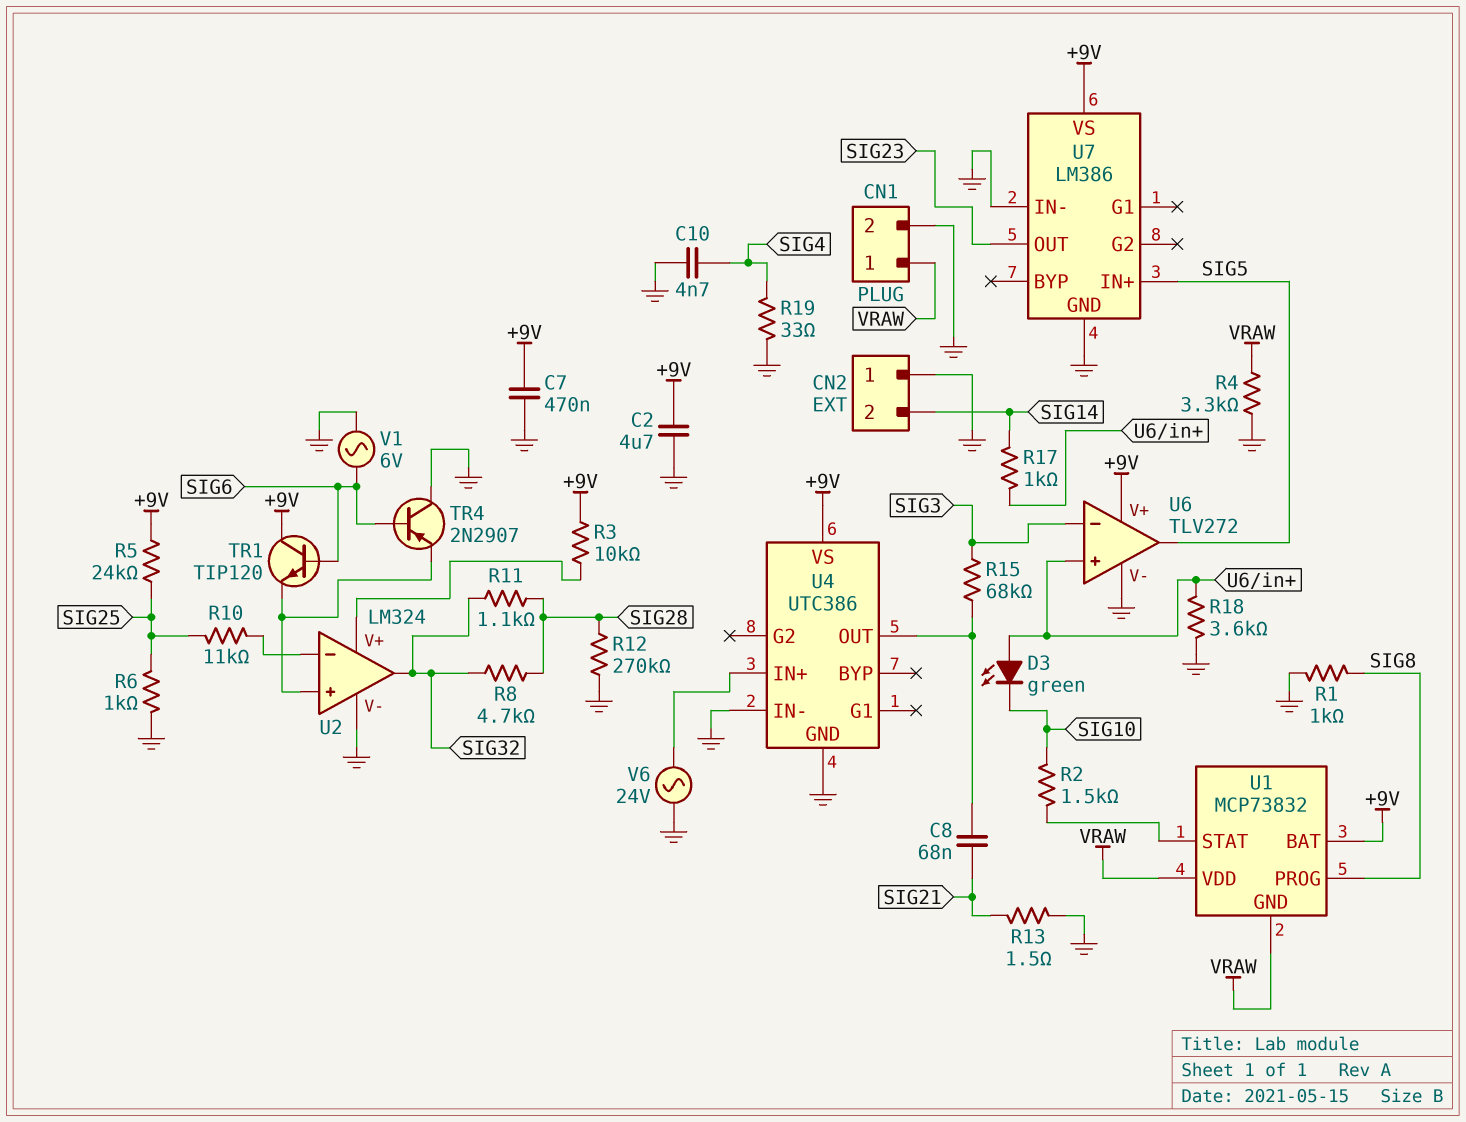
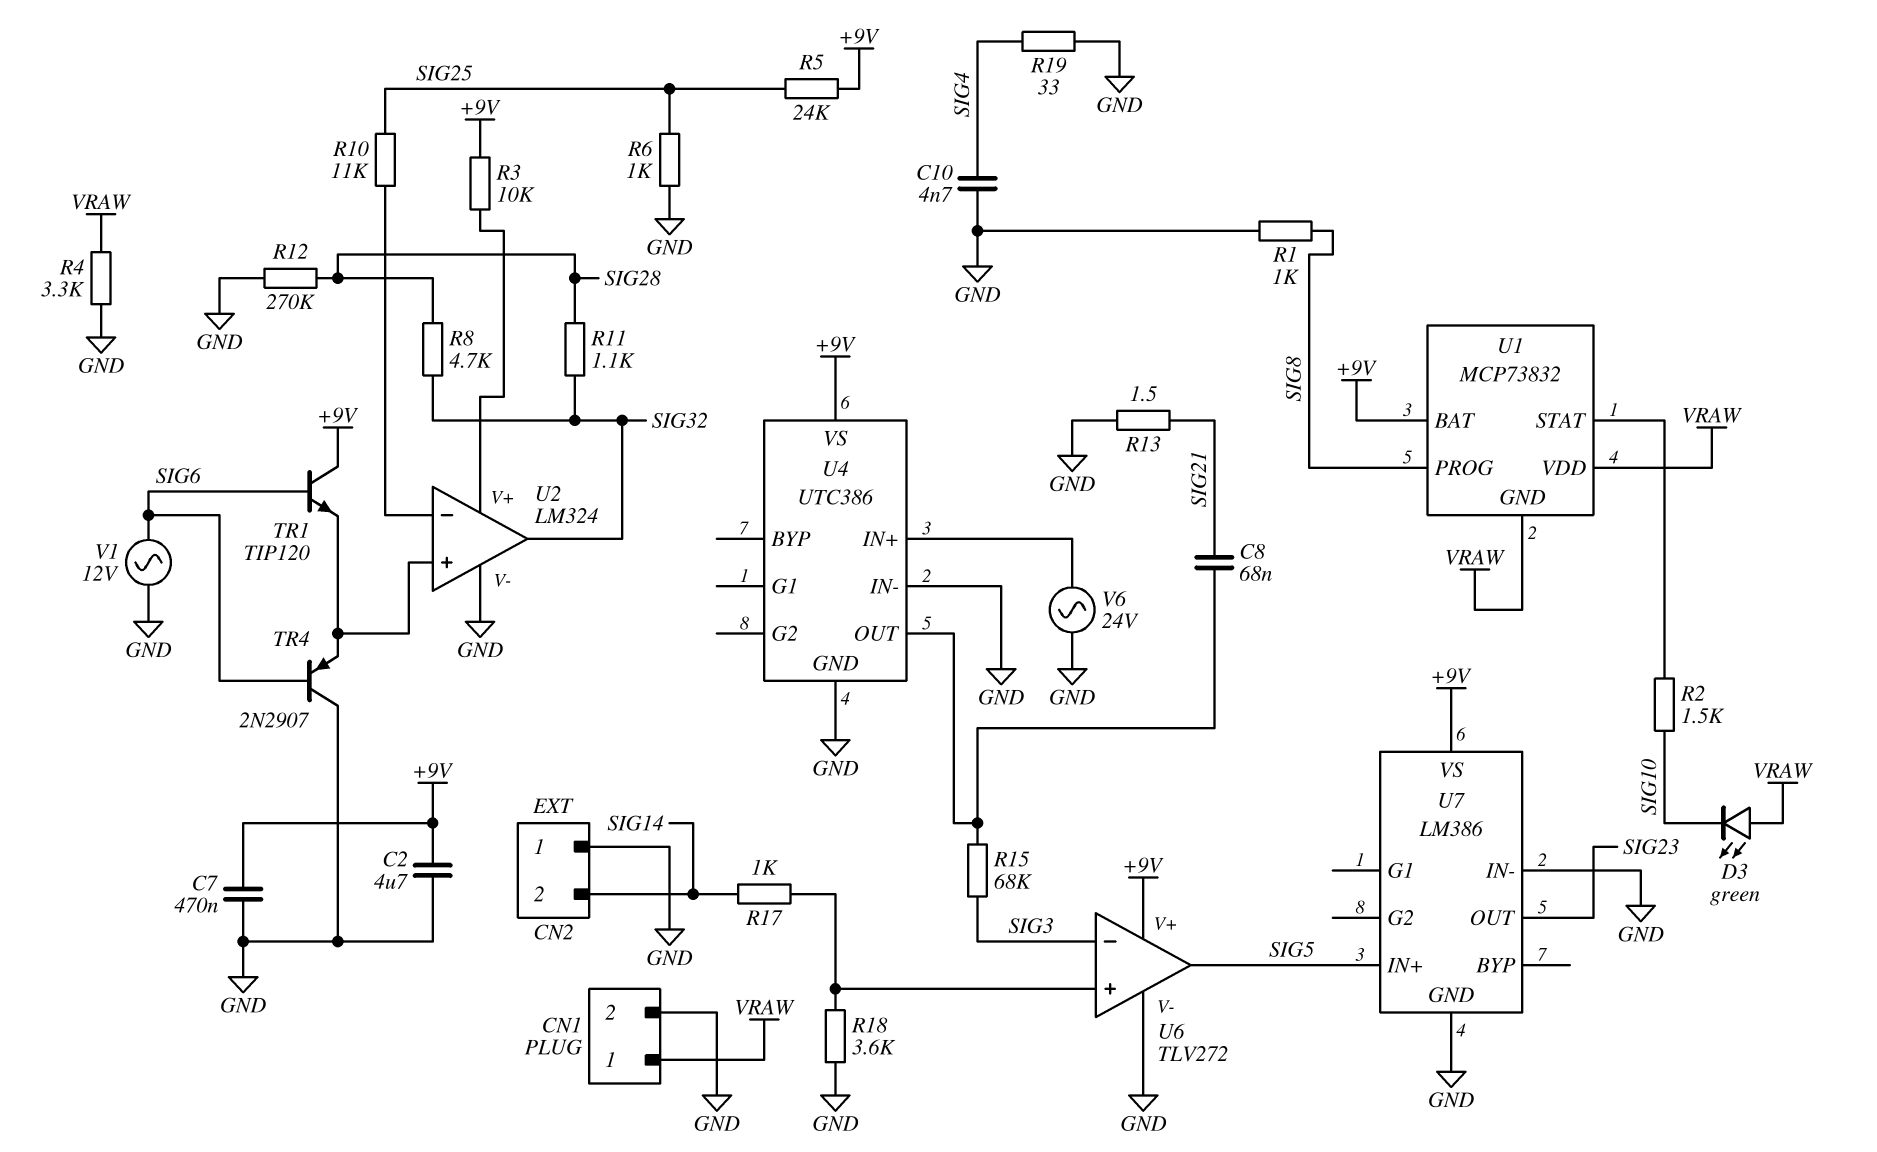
D3: LED green (A U6/in+, K SIG10) -> LED green (A VRAW, K SIG10)
V1: AC 6V (GND, SIG6) -> AC 12V (GND, SIG6)

